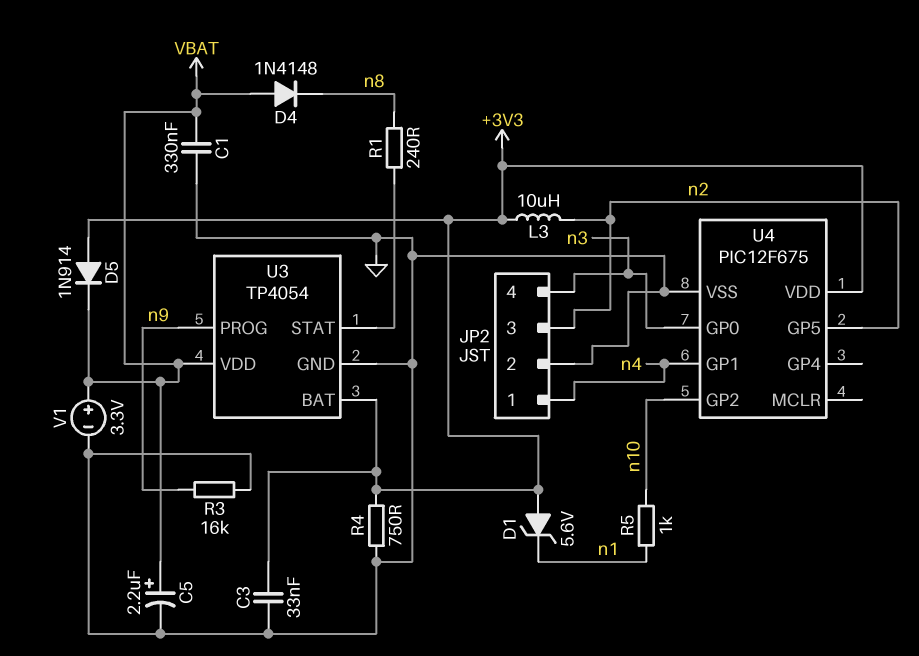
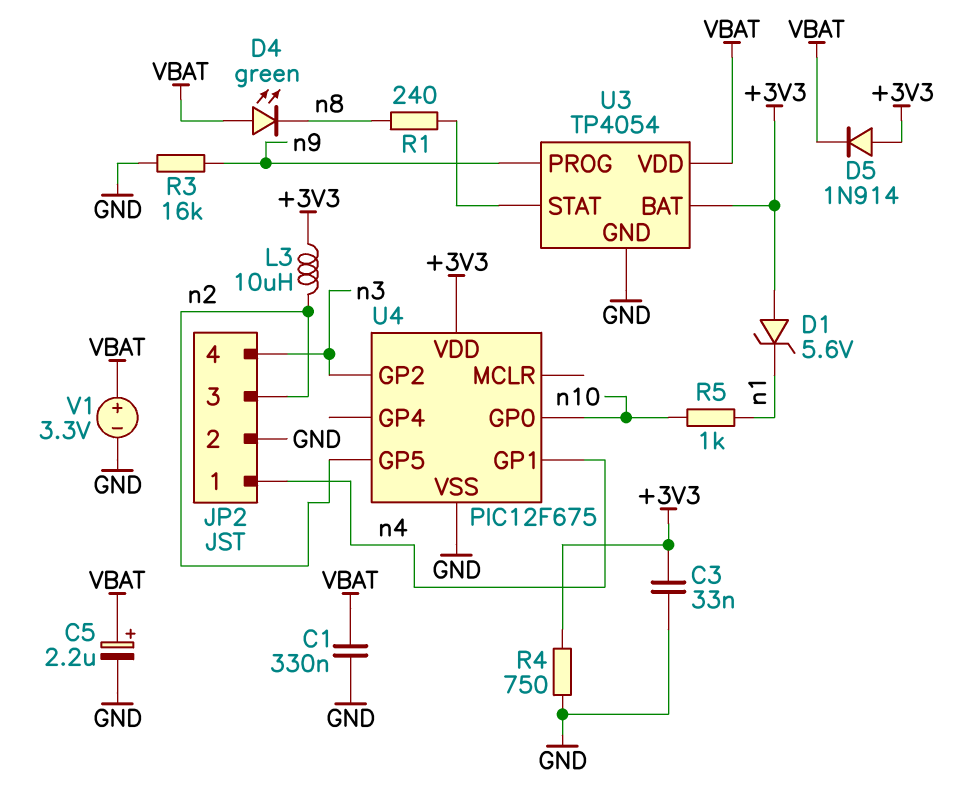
D4: diode 1N4148 (A VBAT, K n8) -> LED green (A VBAT, K n8)
U4 pin GP0: n3 -> n10
U4 pin GP2: n10 -> n3

